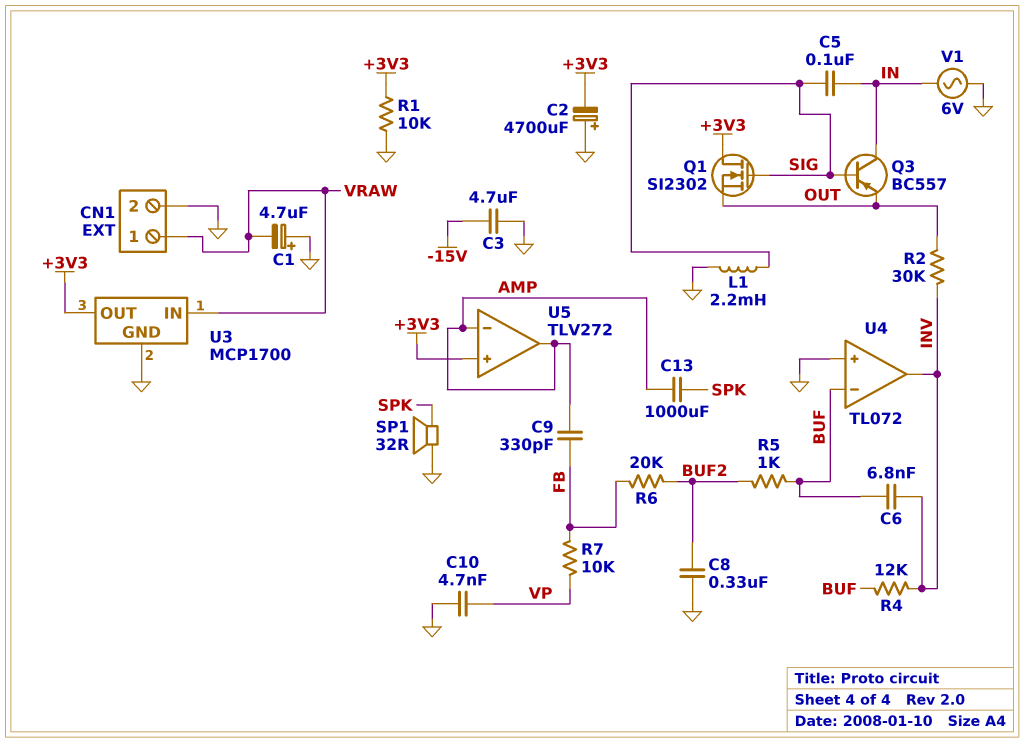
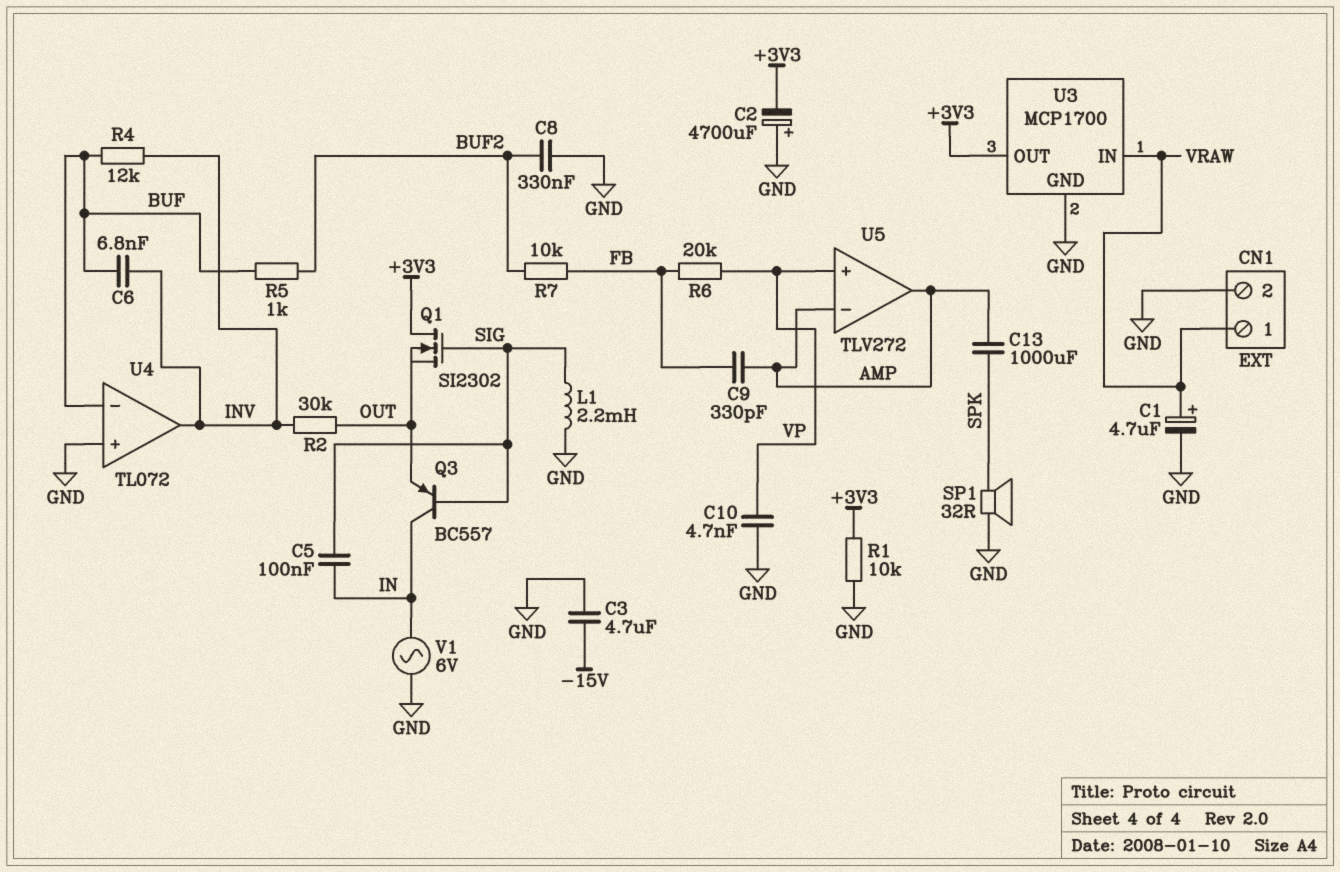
C1: 4.7uF (plus GND, minus VRAW) -> 4.7uF (plus VRAW, minus GND)
R6: 20k (BUF2, FB) -> 20k (FB, VP)
R7: 10k (FB, VP) -> 10k (BUF2, FB)
U5 pin in+: +3V3 -> VP

